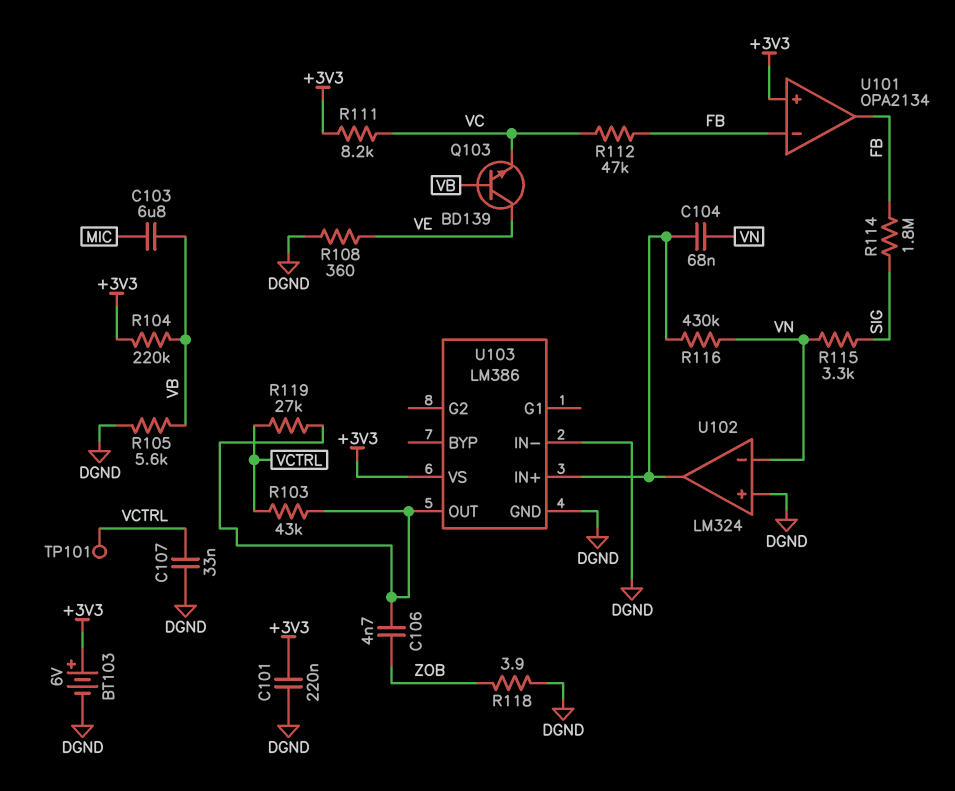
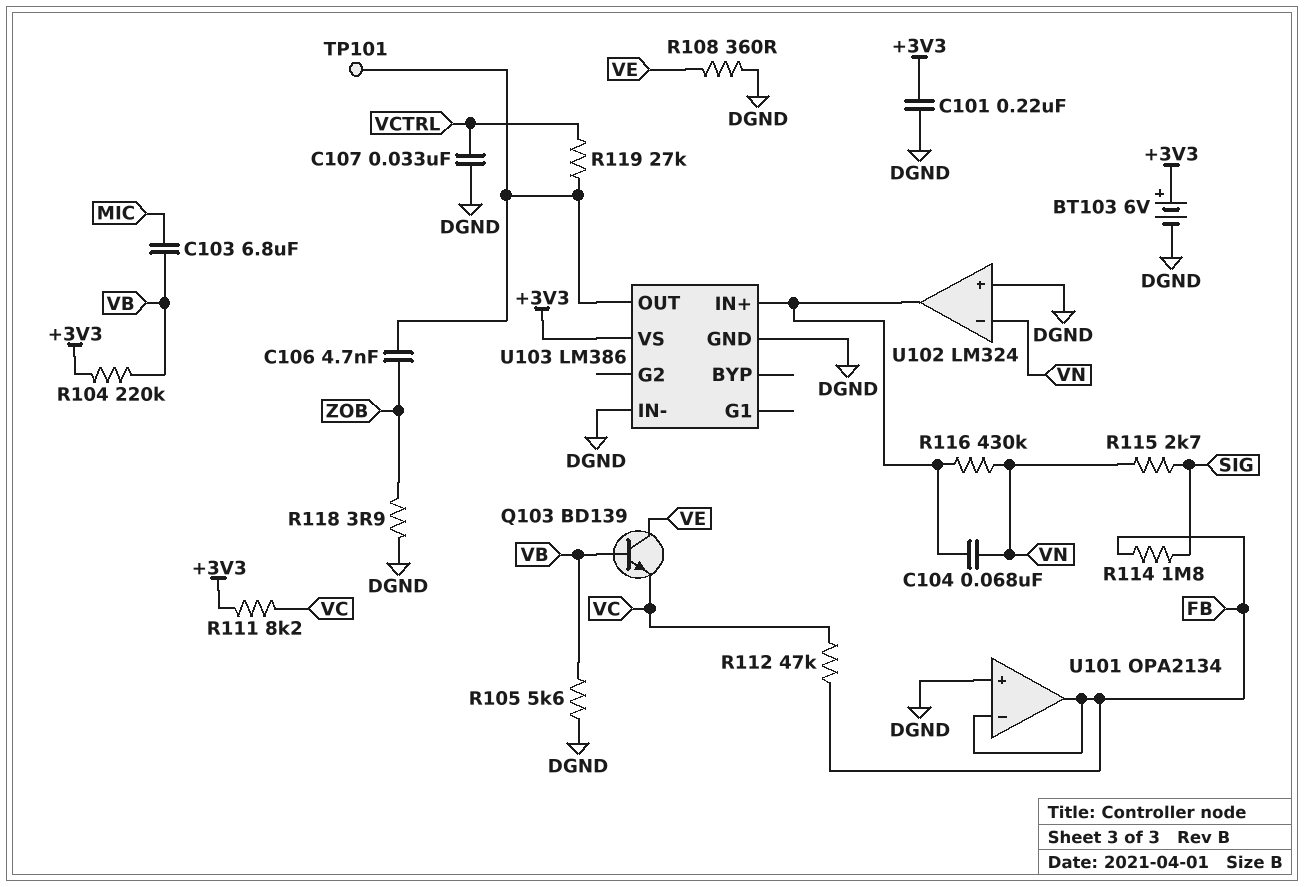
R103: 43k (U103/OUT, VCTRL) -> none
R115: 3.3k (SIG, VN) -> 2.7k (SIG, VN)
TP101: test point (VCTRL) -> test point (U103/OUT)
U101 pin in+: +3V3 -> DGND

